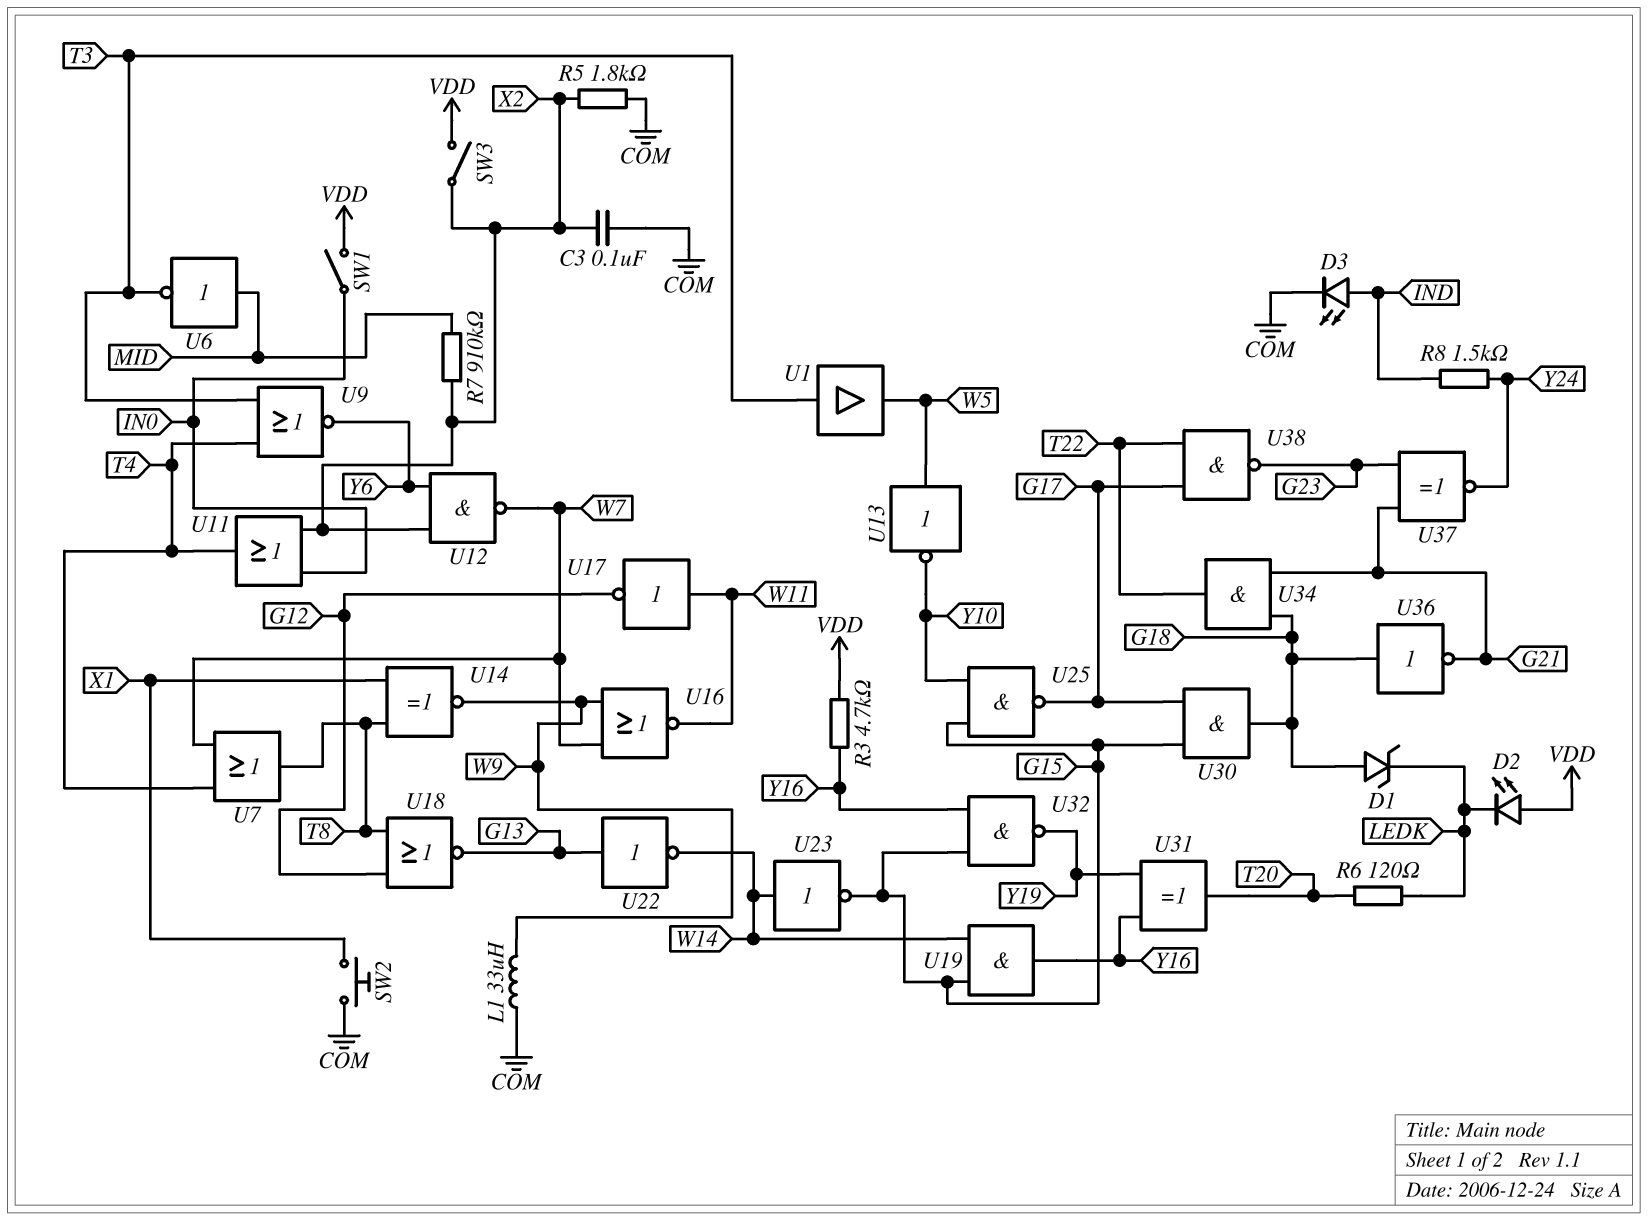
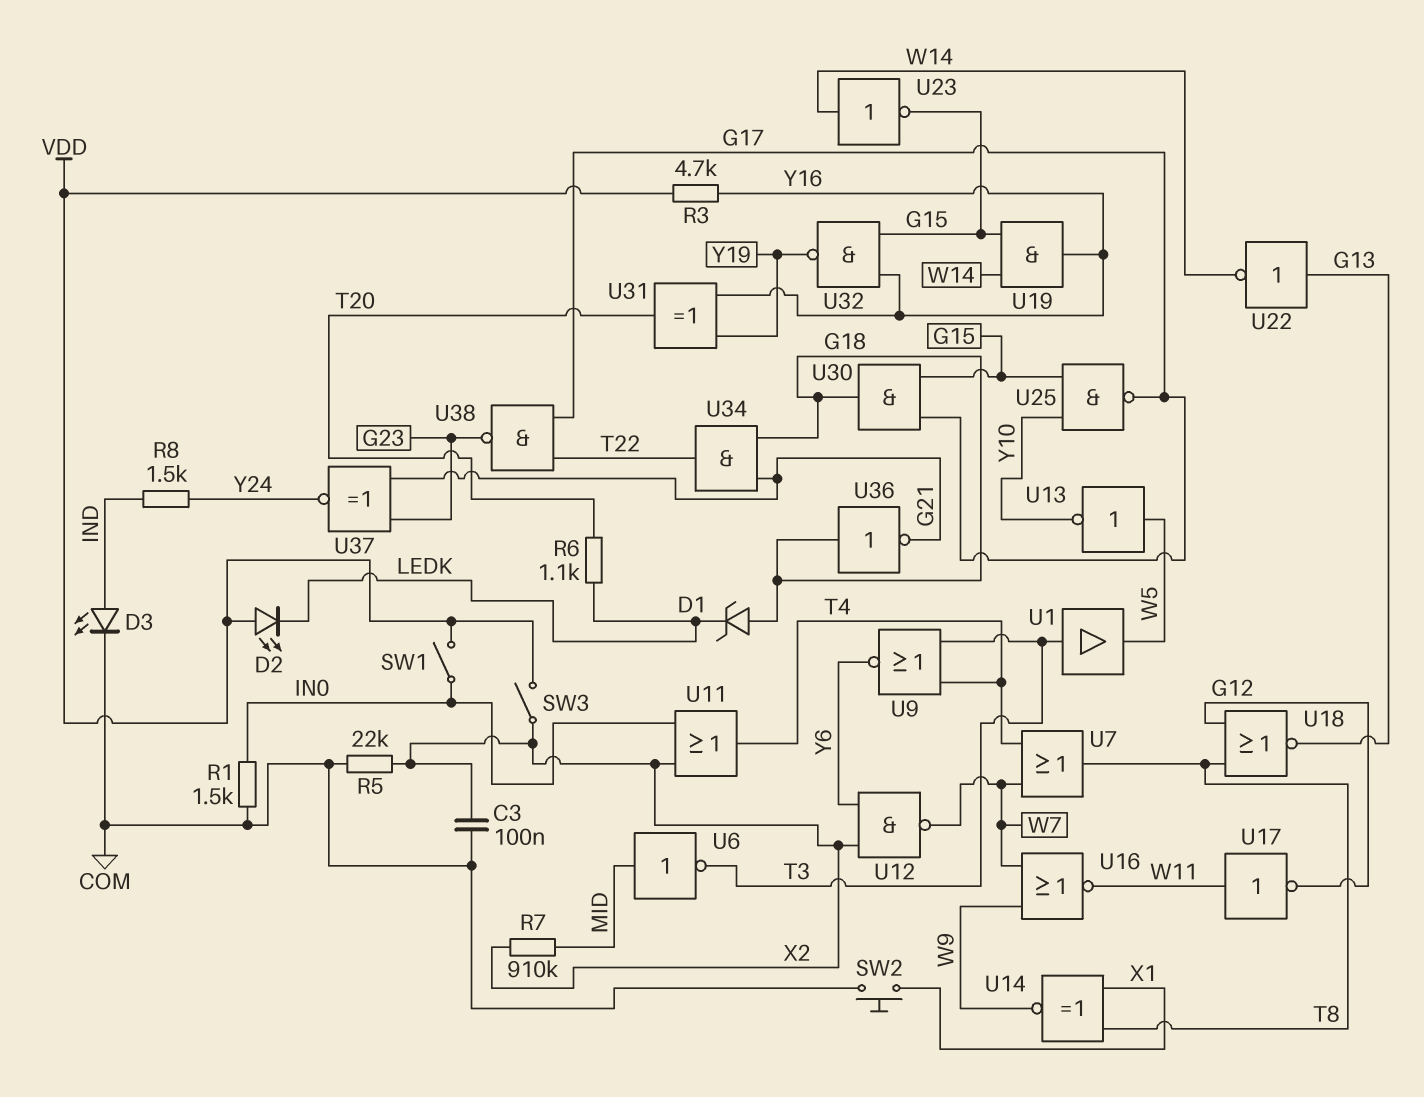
L1: 33uH (COM, W9) -> none
R1: none -> 1.5k (COM, IN0)
R5: 1.8k (COM, X2) -> 22k (COM, X2)
R6: 120 (LEDK, T20) -> 1.1k (LEDK, T20)

